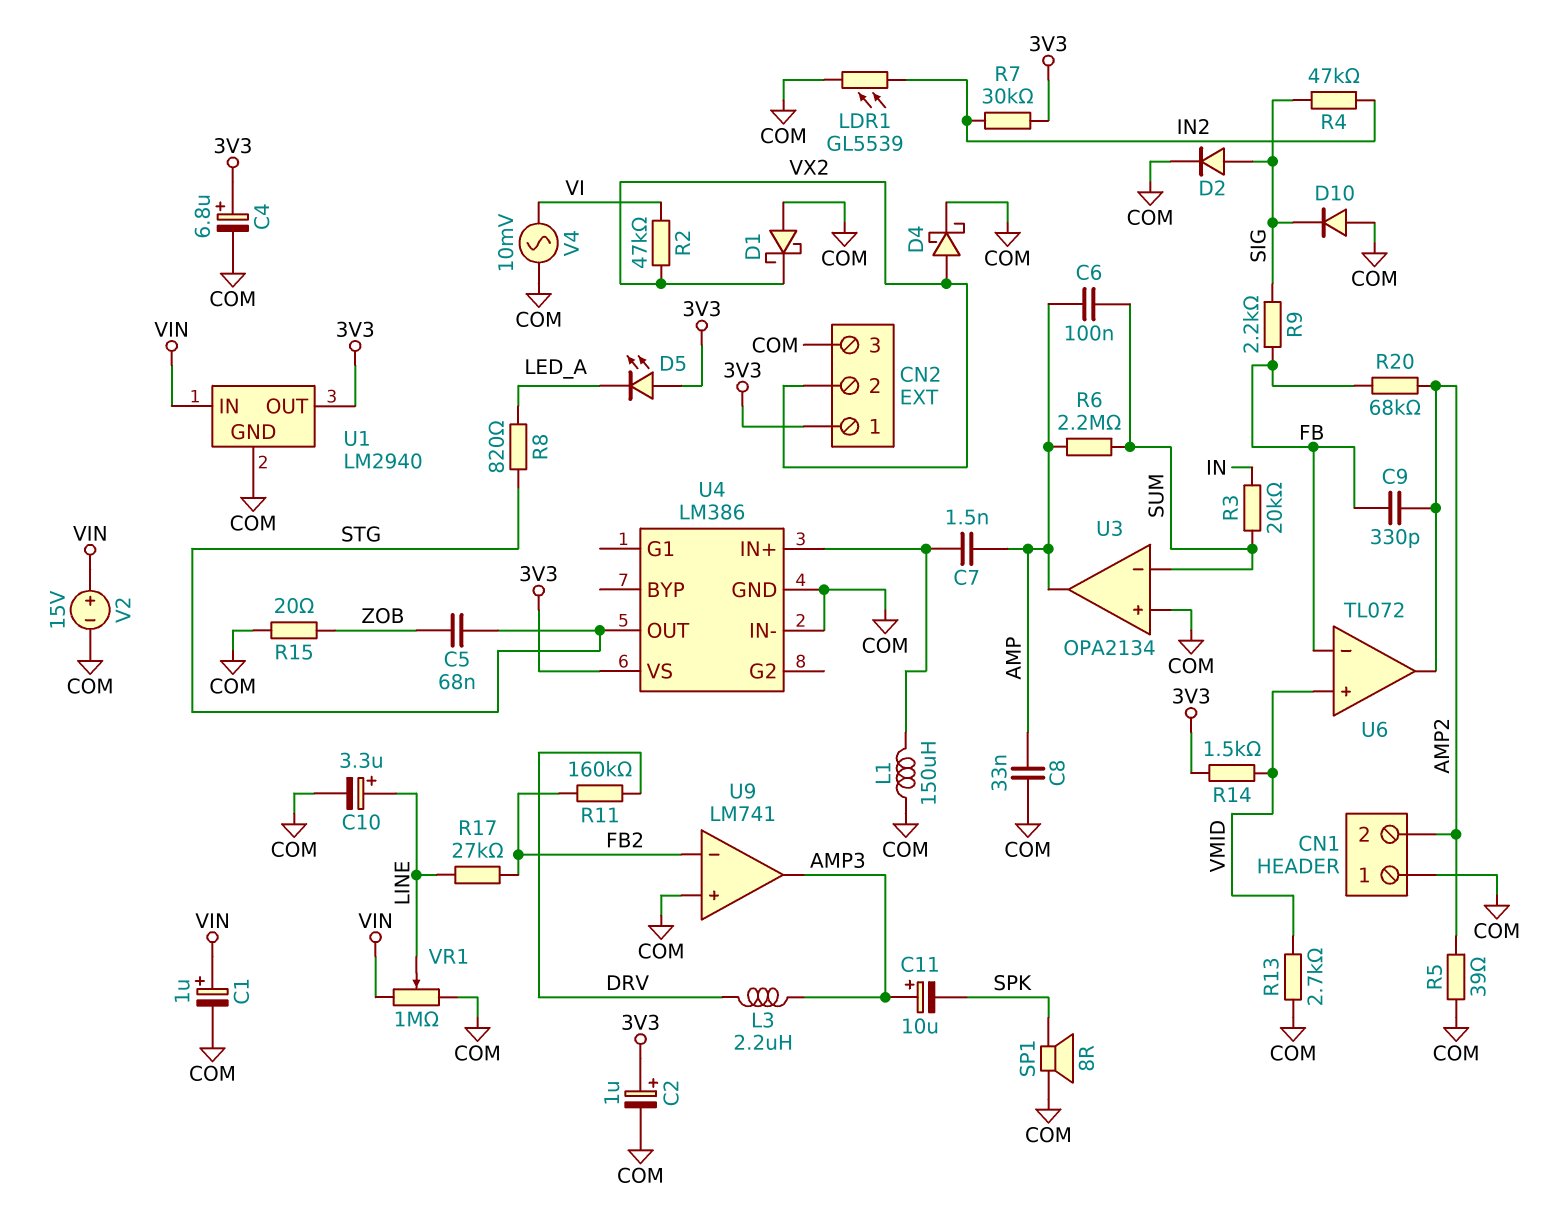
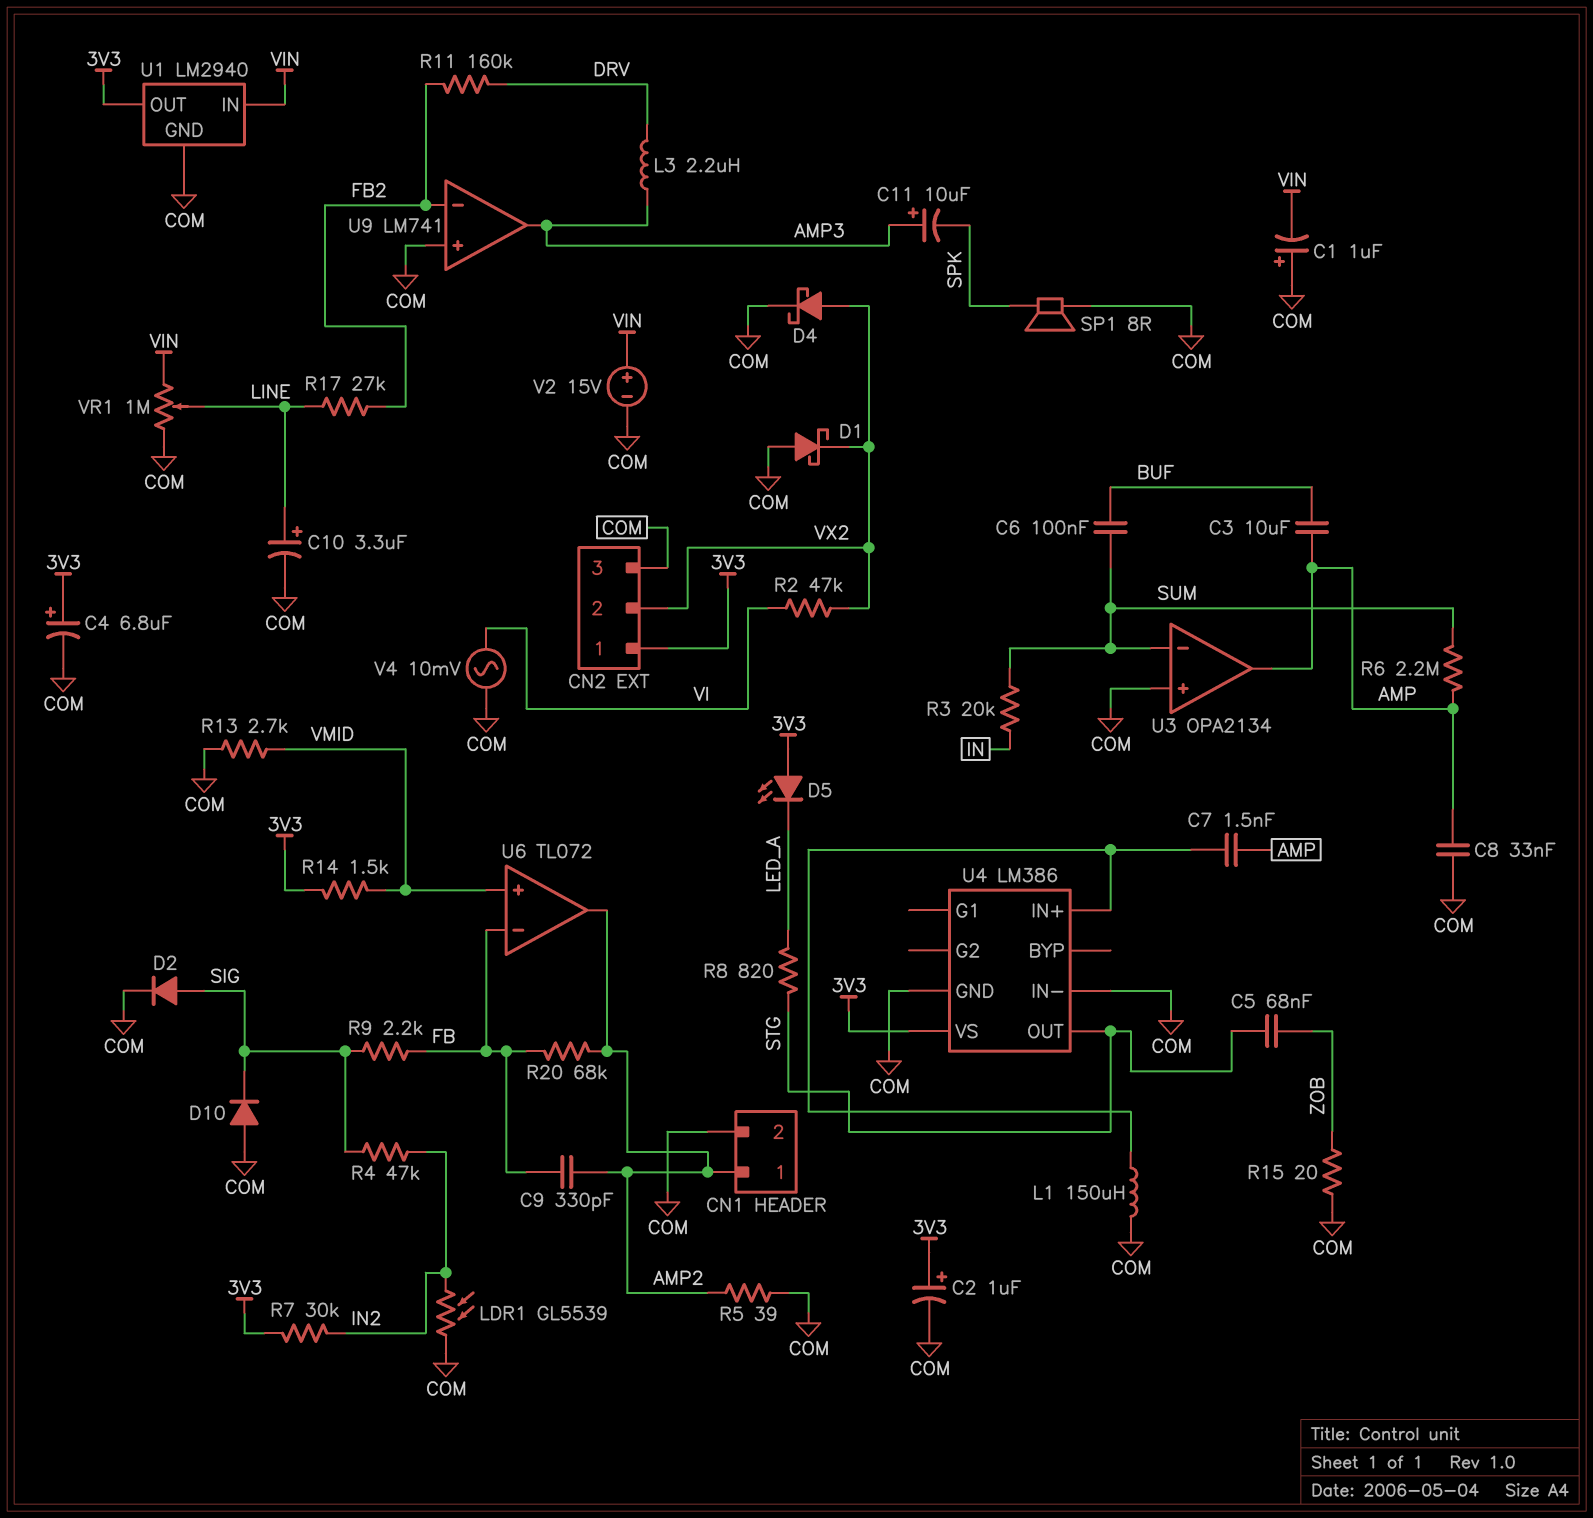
C1: 1uF (plus VIN, minus COM) -> 1uF (plus COM, minus VIN)
C3: none -> 10uF (AMP, BUF)
C6: 100nF (AMP, SUM) -> 100nF (BUF, SUM)
CN1 pin 1: COM -> AMP2
CN1 pin 2: AMP2 -> COM

